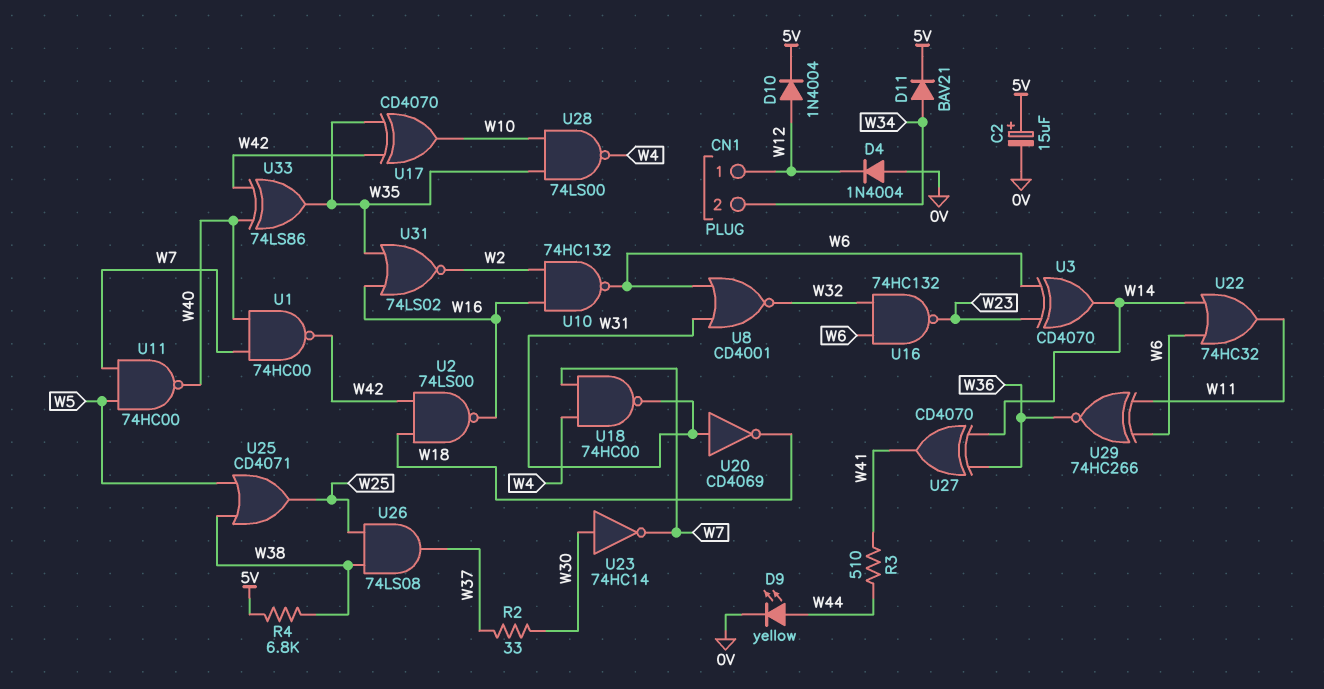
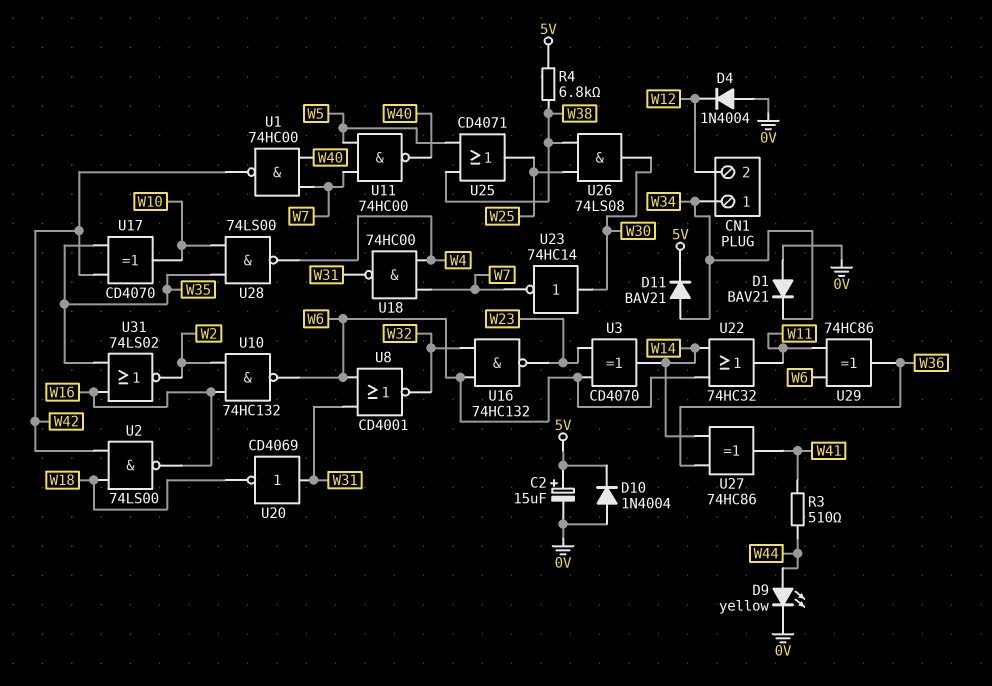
CN1 pin 1: W12 -> W34
CN1 pin 2: W34 -> W12
D1: none -> diode BAV21 (A 0V, K W34)
D10: diode 1N4004 (A W12, K 5V) -> diode 1N4004 (A 0V, K 5V)
R2: 33 (W30, W37) -> none
U26: AND 74LS08 (in W25, in W38, out W37) -> AND 74LS08 (in W25, in W38, out W30)
U27: XOR CD4070 (in W14, in W36, out W41) -> XOR 74HC86 (in W14, in W36, out W41)
U29: XNOR 74HC266 (in W6, in W11, out W36) -> XOR 74HC86 (in W6, in W11, out W36)
U33: XOR 74LS86 (in W40, in W42, out W35) -> none

